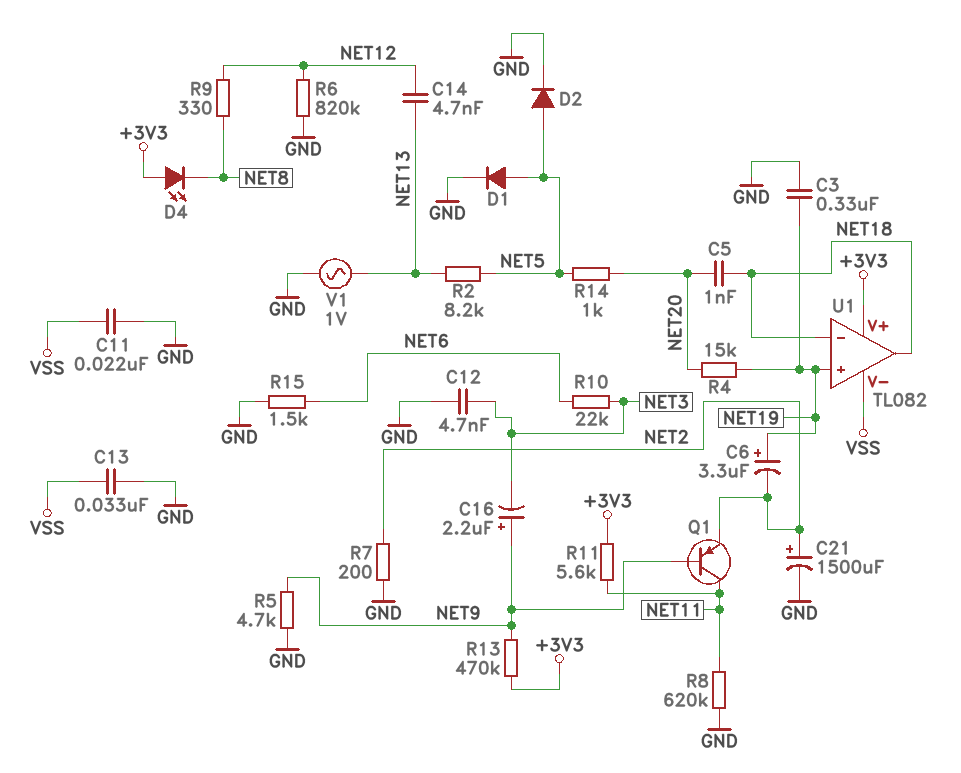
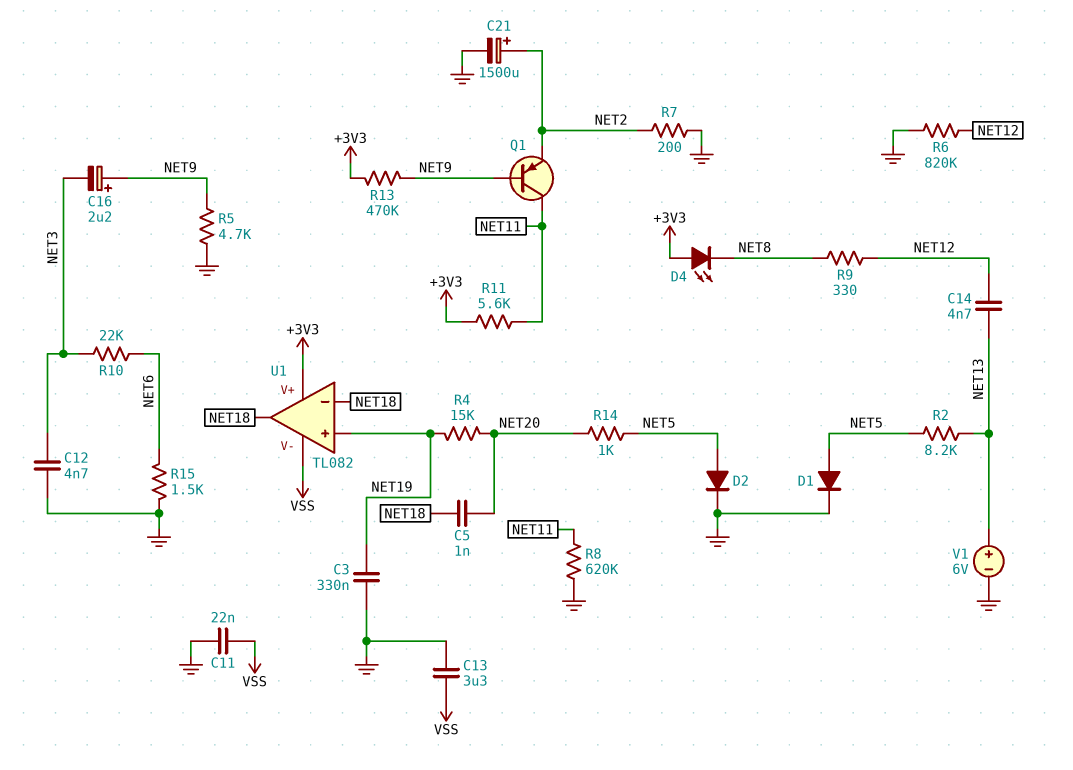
C6: 3.3uF (plus NET19, minus NET2) -> none
C13: 33nF (GND, VSS) -> 3.3uF (GND, VSS)
V1: AC 1V (GND, NET13) -> 6V (plus NET13, minus GND)

